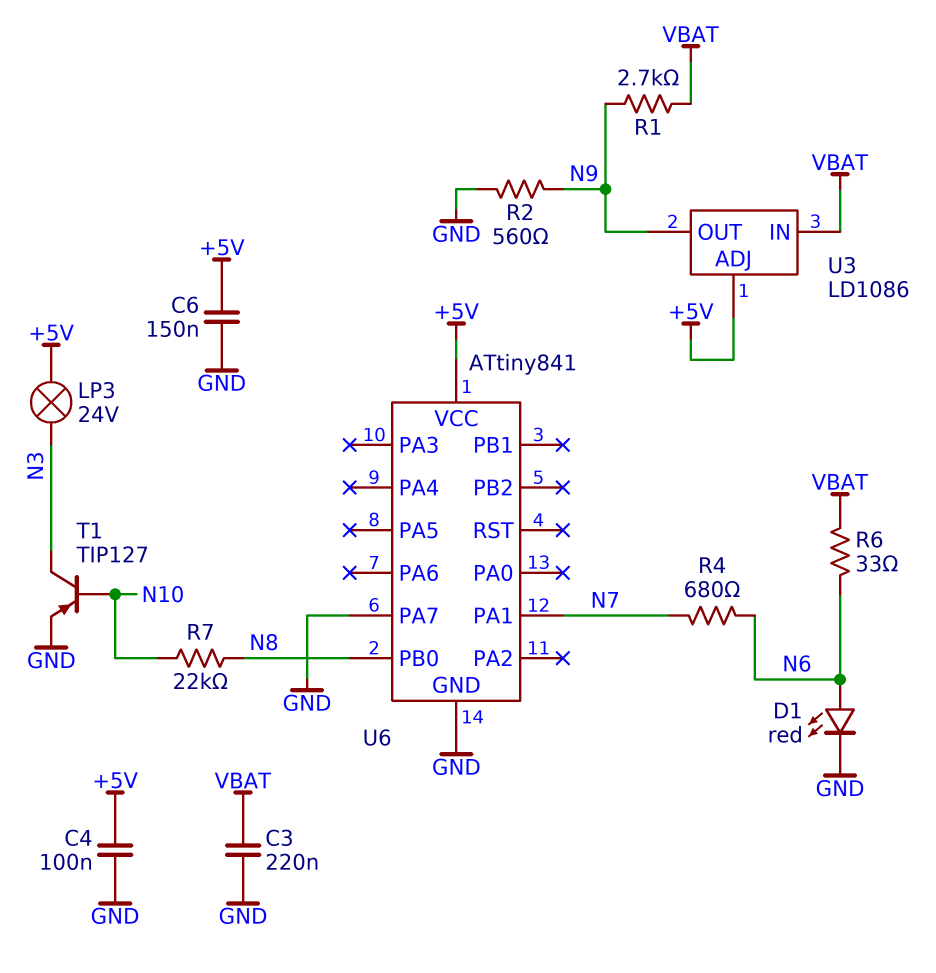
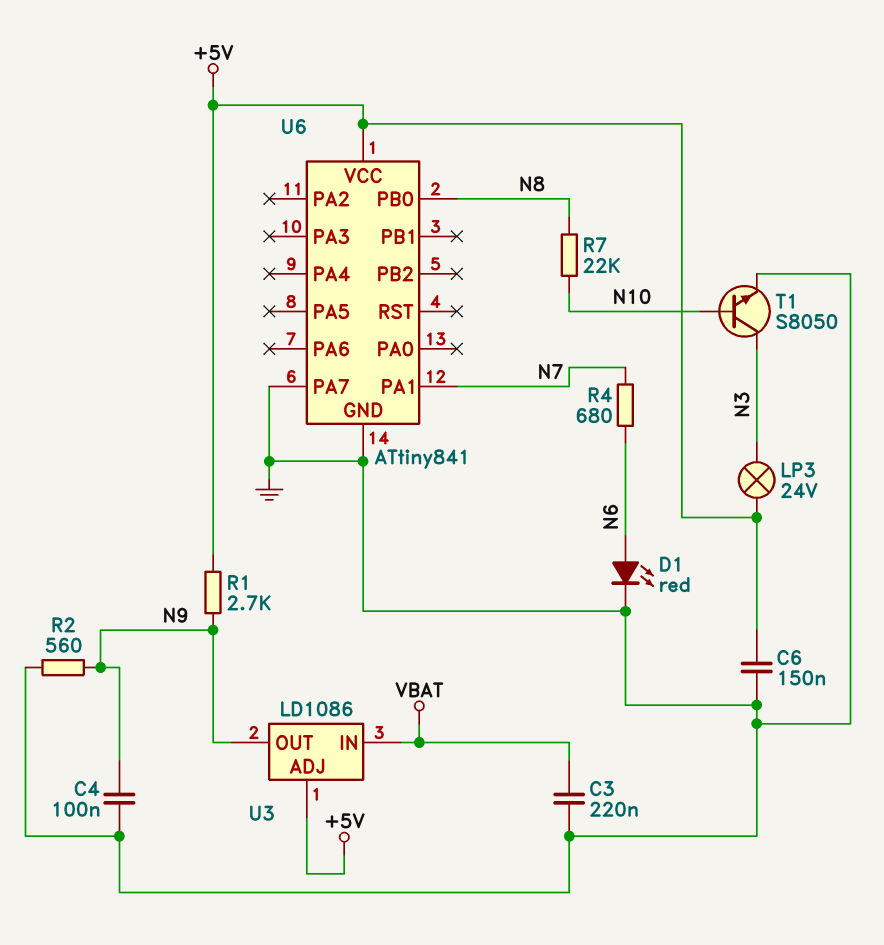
C4: 100nF (+5V, GND) -> 100nF (GND, N9)
R1: 2.7k (N9, VBAT) -> 2.7k (+5V, N9)
R6: 33 (N6, VBAT) -> none
T1: PNP TIP127 (B N10, C N3, E GND) -> NPN S8050 (B N10, C N3, E GND)

